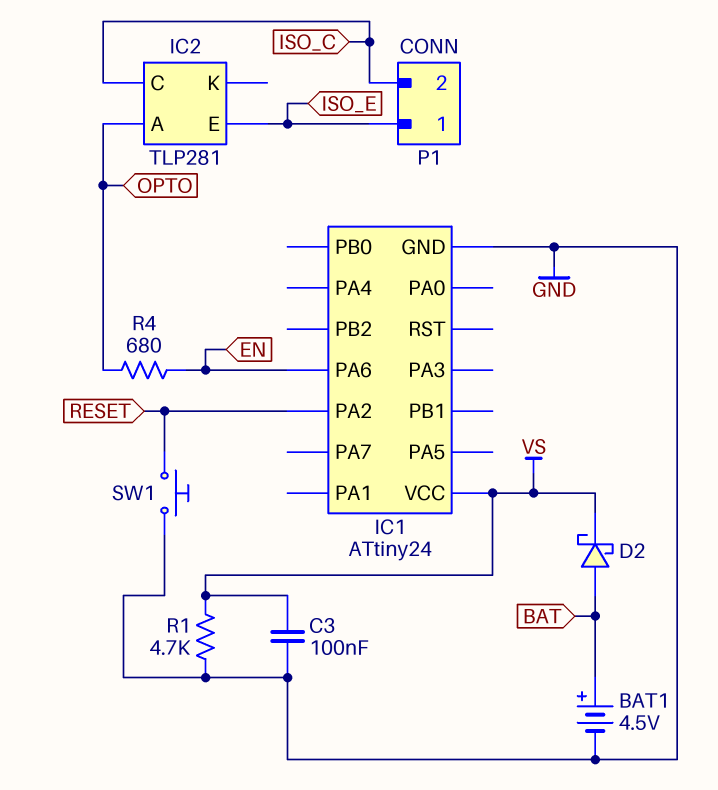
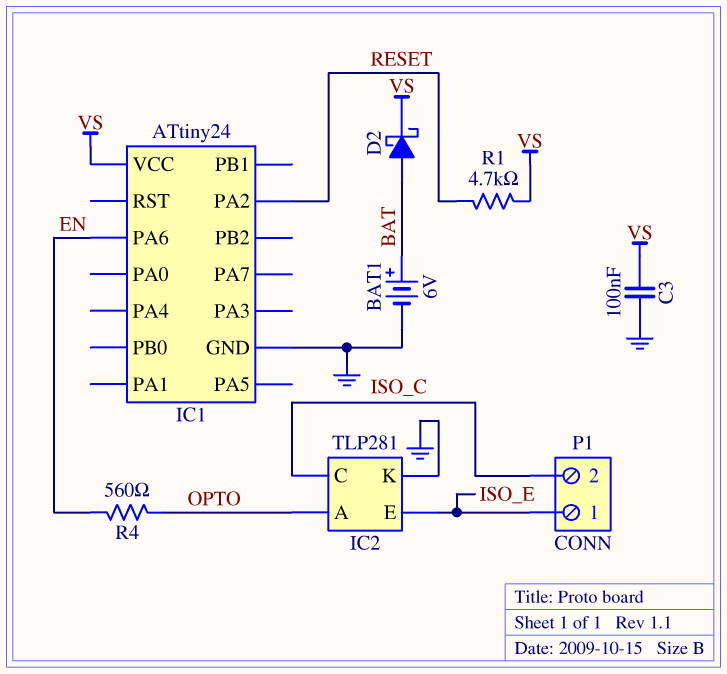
BAT1: 4.5V (plus BAT, minus GND) -> 6V (plus BAT, minus GND)
IC2 pin K: none -> GND
R1: 4.7k (GND, VS) -> 4.7k (RESET, VS)
R4: 680 (EN, OPTO) -> 560 (EN, OPTO)
SW1: button (GND, RESET) -> none

